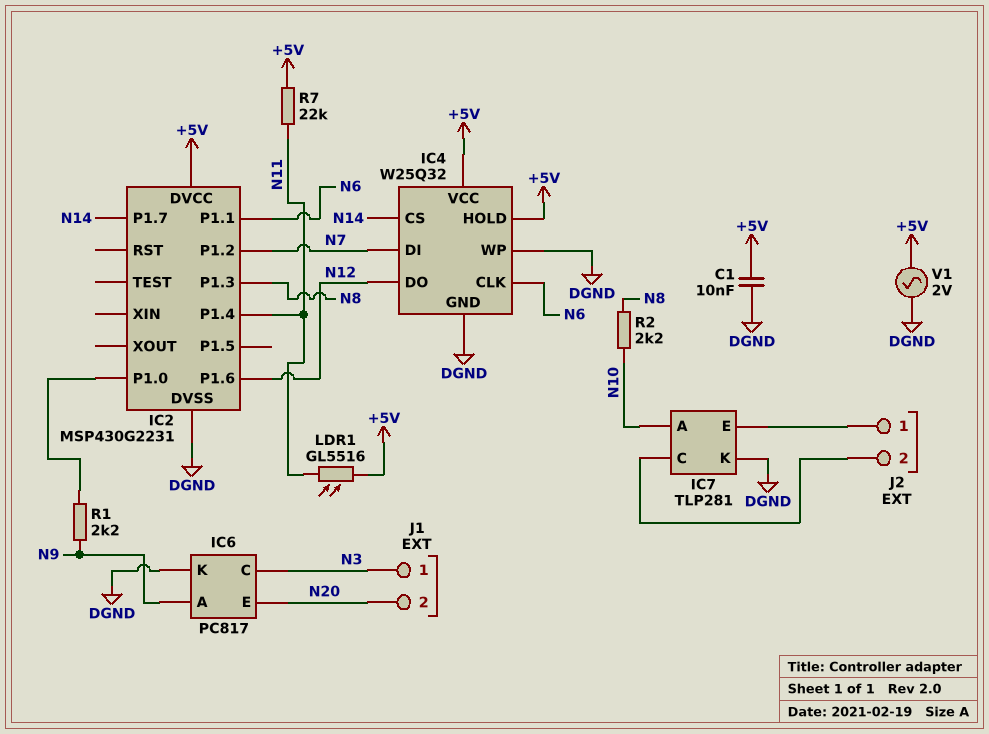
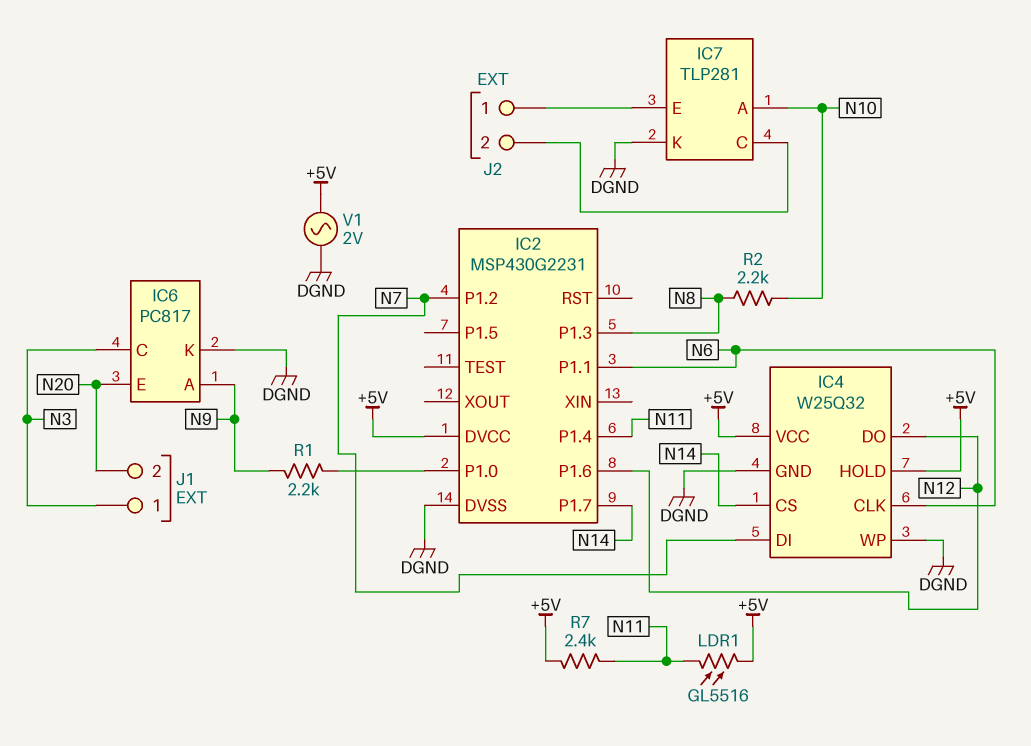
C1: 10nF (+5V, DGND) -> none
R7: 22k (+5V, N11) -> 2.4k (+5V, N11)

